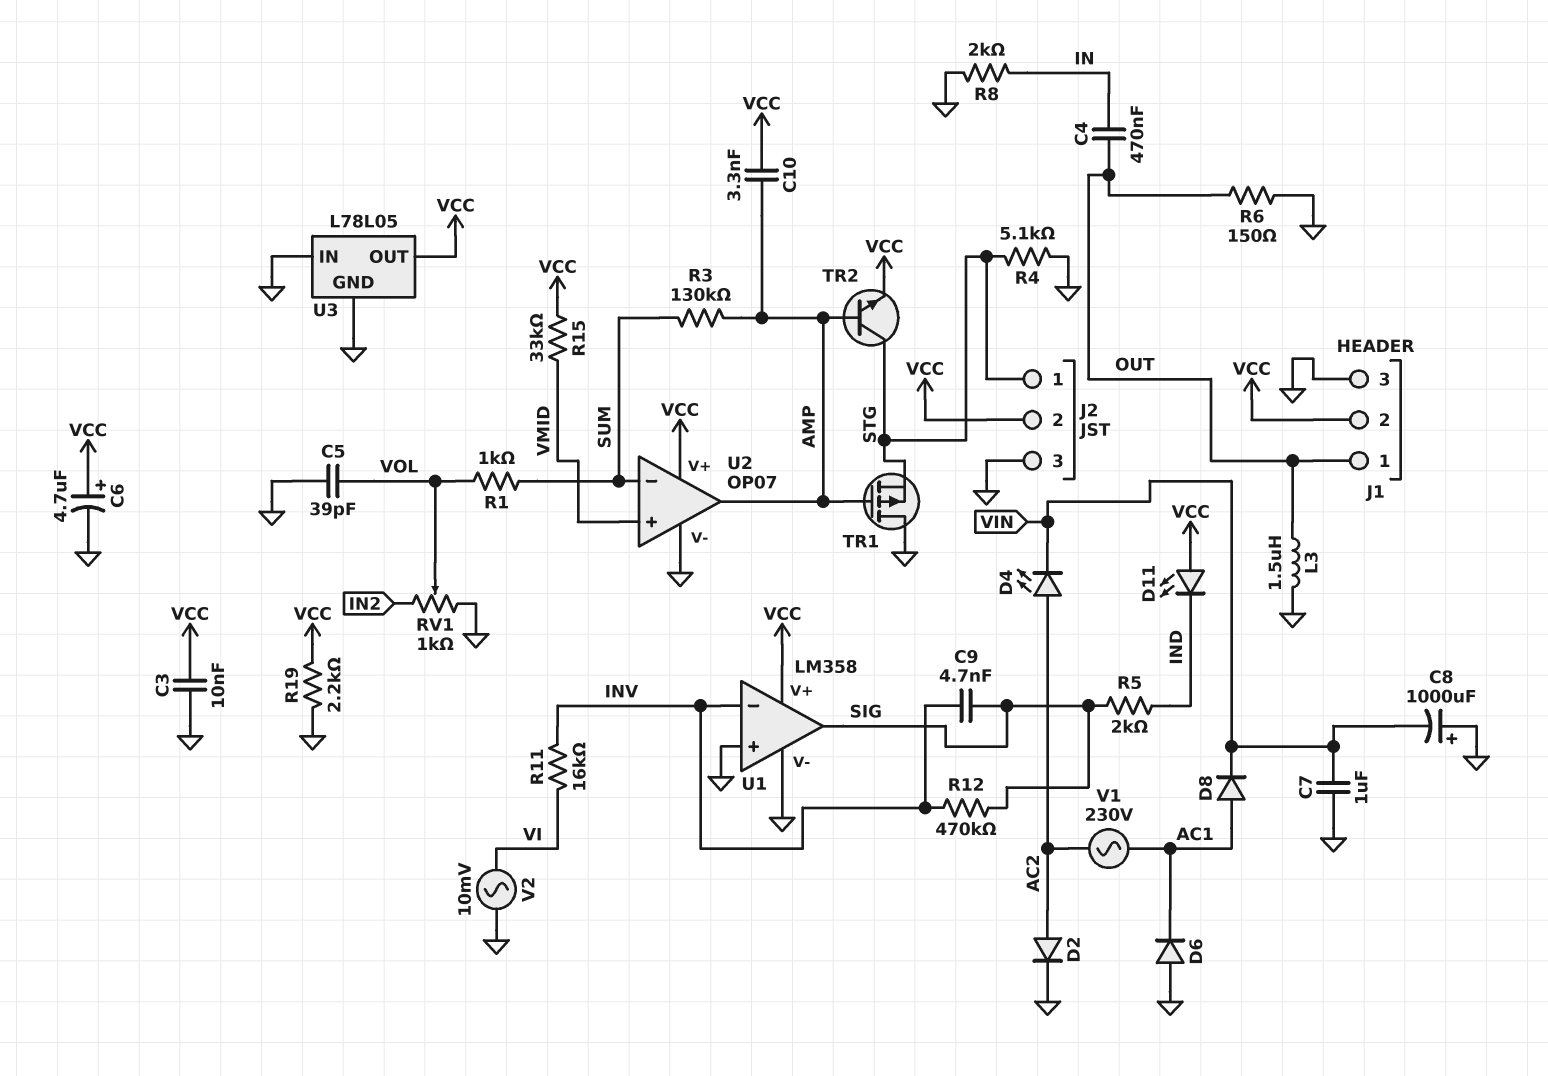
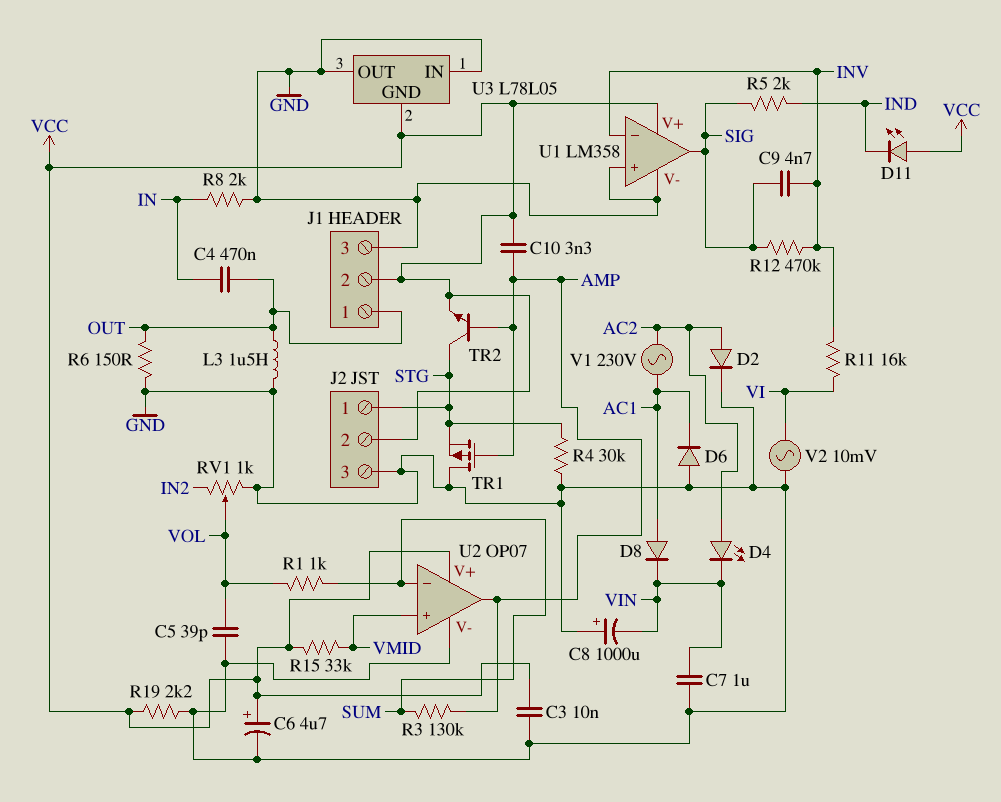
R4: 5.1k (GND, STG) -> 30k (GND, STG)
U3 pin GND: GND -> VCC
U3 pin OUT: VCC -> GND

